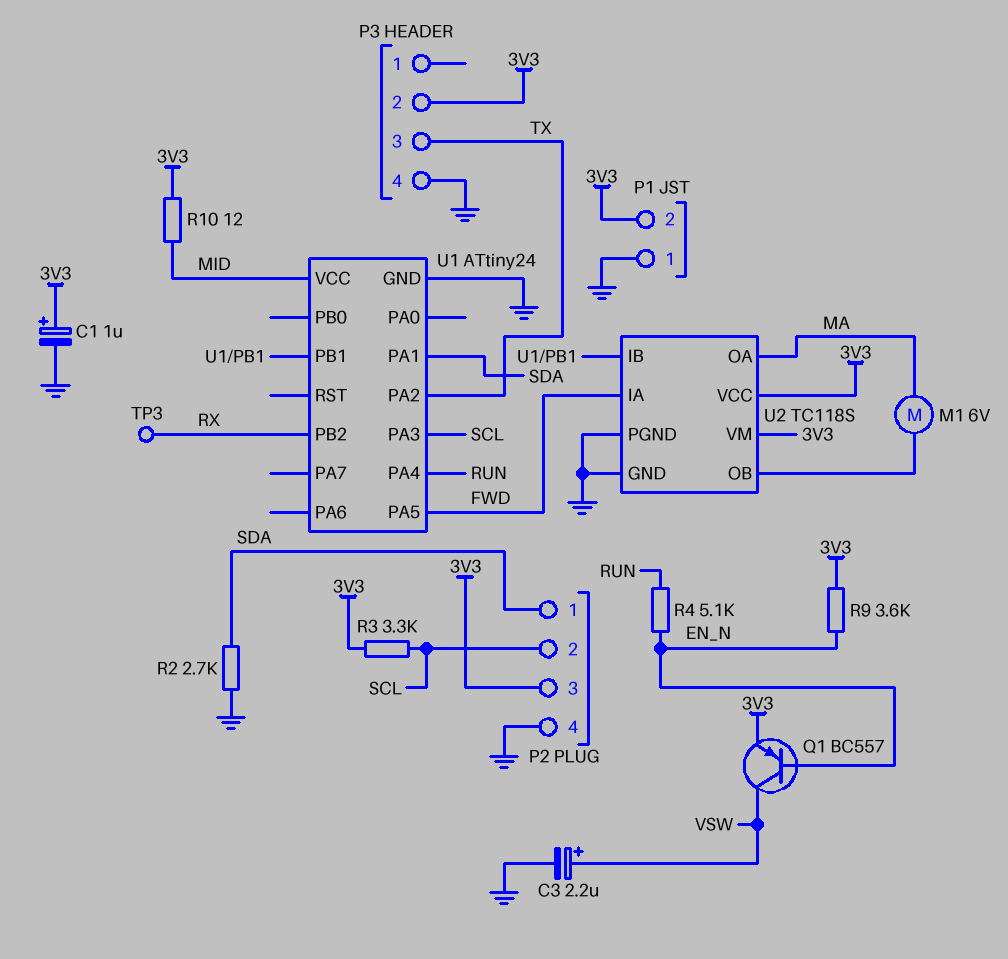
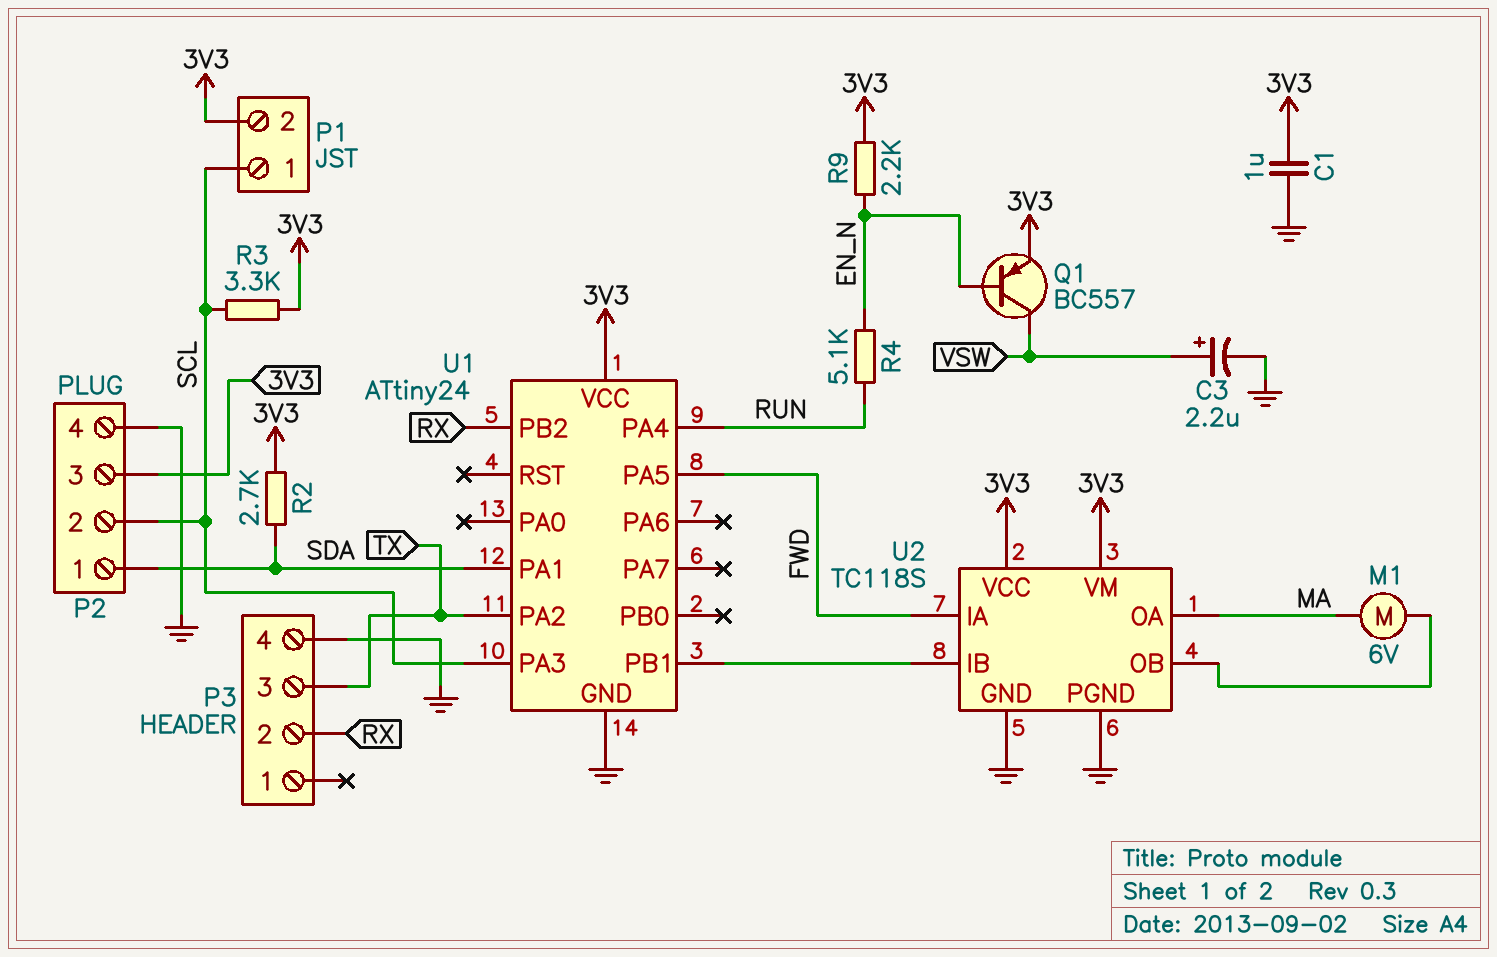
C1: 1uF (plus 3V3, minus GND) -> 1uF (3V3, GND)
P1 pin 1: GND -> SCL
P3 pin 2: 3V3 -> RX
R2: 2.7k (GND, SDA) -> 2.7k (3V3, SDA)
R9: 3.6k (3V3, EN_N) -> 2.2k (3V3, EN_N)
R10: 12 (3V3, MID) -> none
TP3: test point (RX) -> none
U1 pin VCC: MID -> 3V3

